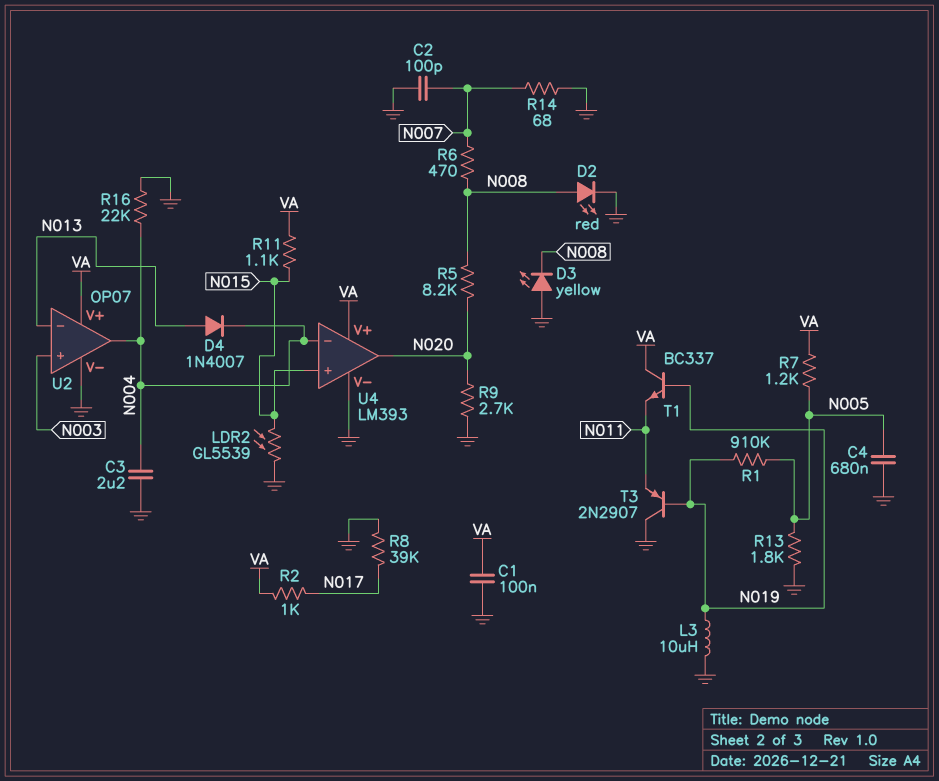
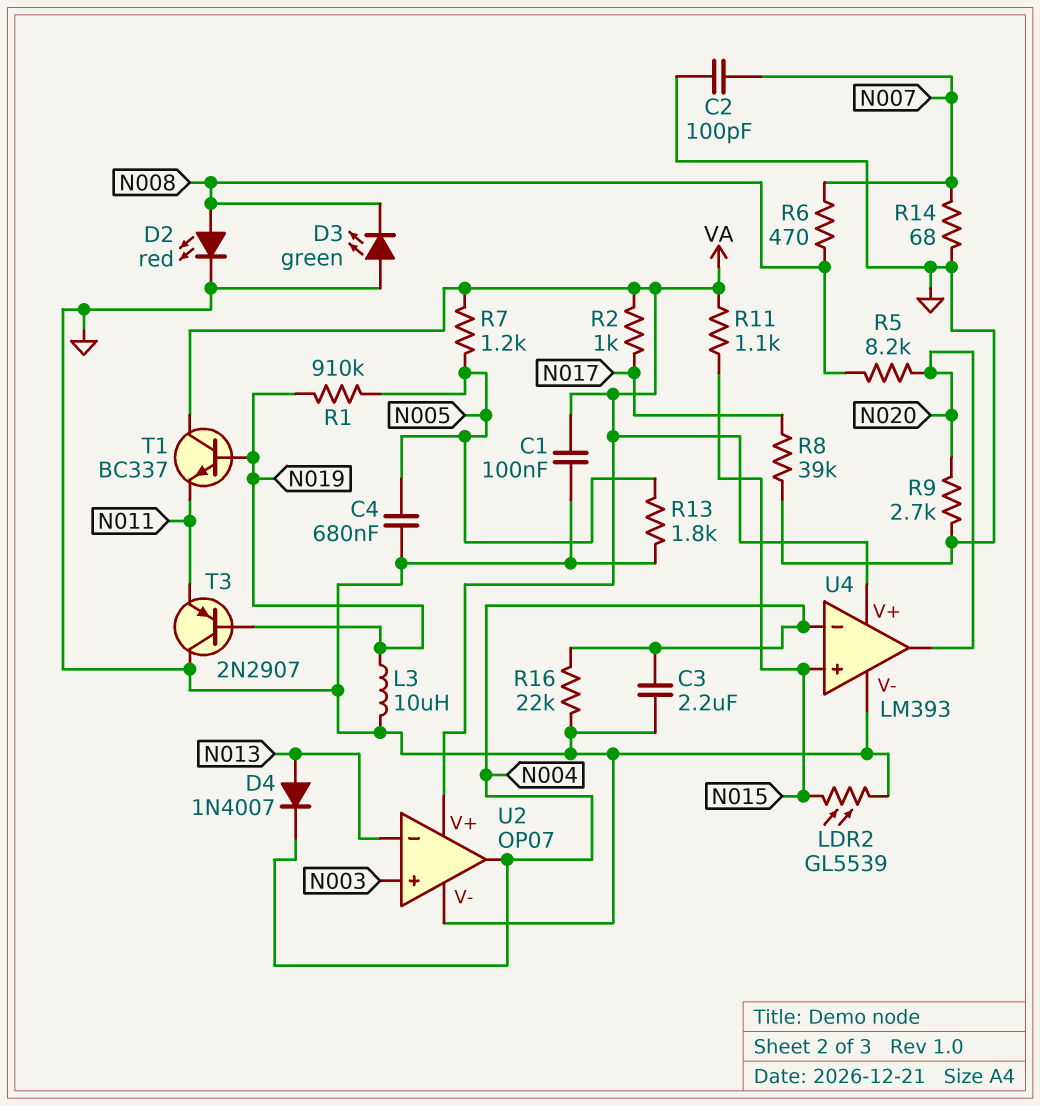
D3: LED yellow (A GND, K N008) -> LED green (A GND, K N008)

